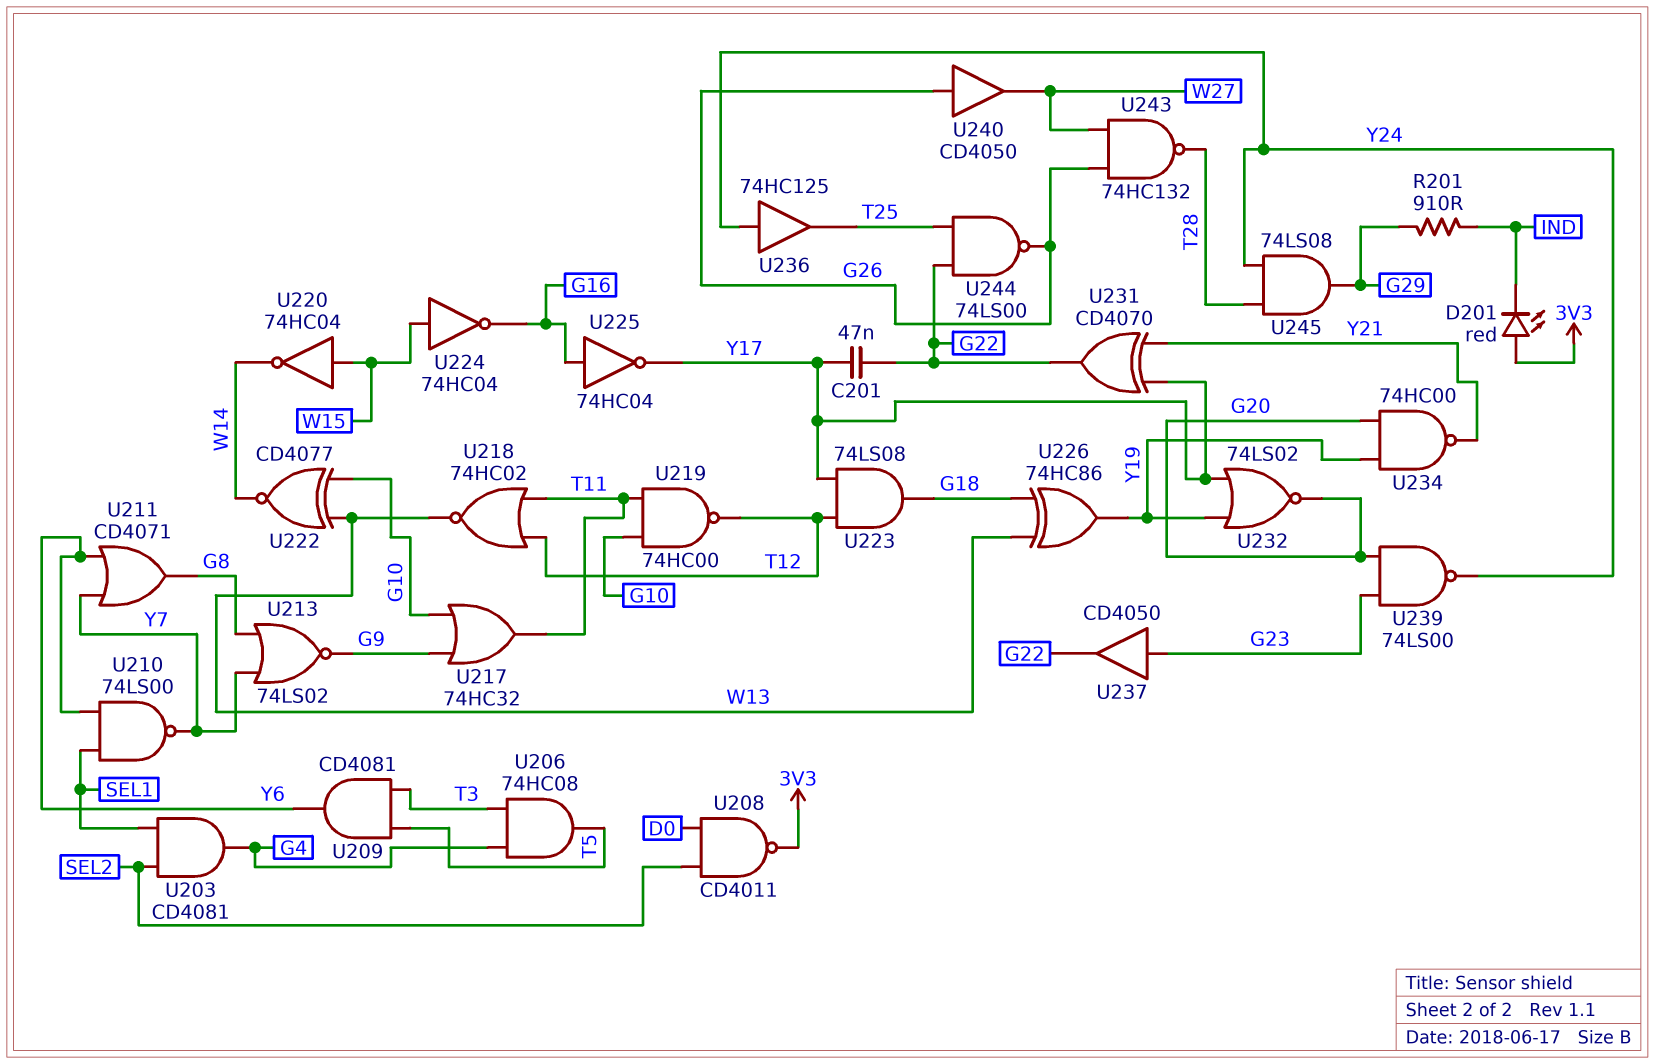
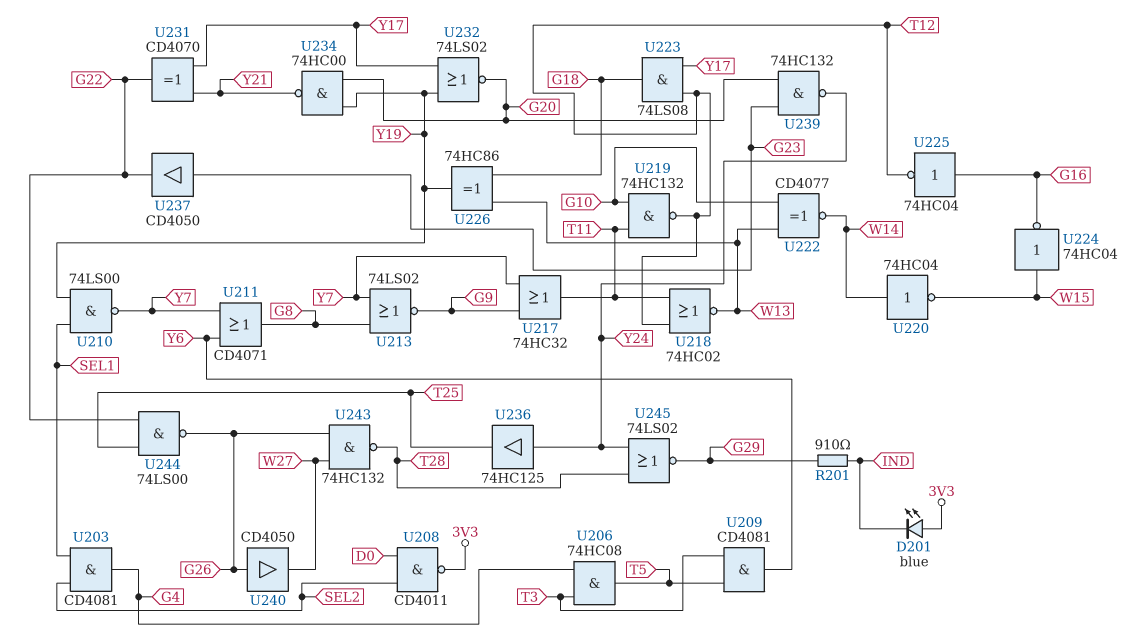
C201: 47nF (G22, Y17) -> none
D201: LED red (A 3V3, K IND) -> LED blue (A 3V3, K IND)
U210: NAND 74LS00 (in SEL1, in Y6, out Y7) -> NAND 74LS00 (in SEL1, in Y19, out Y7)
U217: OR 74HC32 (in G9, in G10, out T11) -> OR 74HC32 (in G9, in Y7, out T11)
U219: NAND 74HC00 (in G10, in T11, out T12) -> NAND 74HC132 (in G10, in T11, out T12)
U220: NOT 74HC04 (in W15, out W14) -> NOT 74HC04 (in W14, out W15)
U225: NOT 74HC04 (in G16, out Y17) -> NOT 74HC04 (in G16, out T12)
U239: NAND 74LS00 (in G20, in G23, out Y24) -> NAND 74HC132 (in G20, in G23, out Y24)
U245: AND 74LS08 (in T28, in Y24, out G29) -> NOR 74LS02 (in T28, in Y24, out G29)

